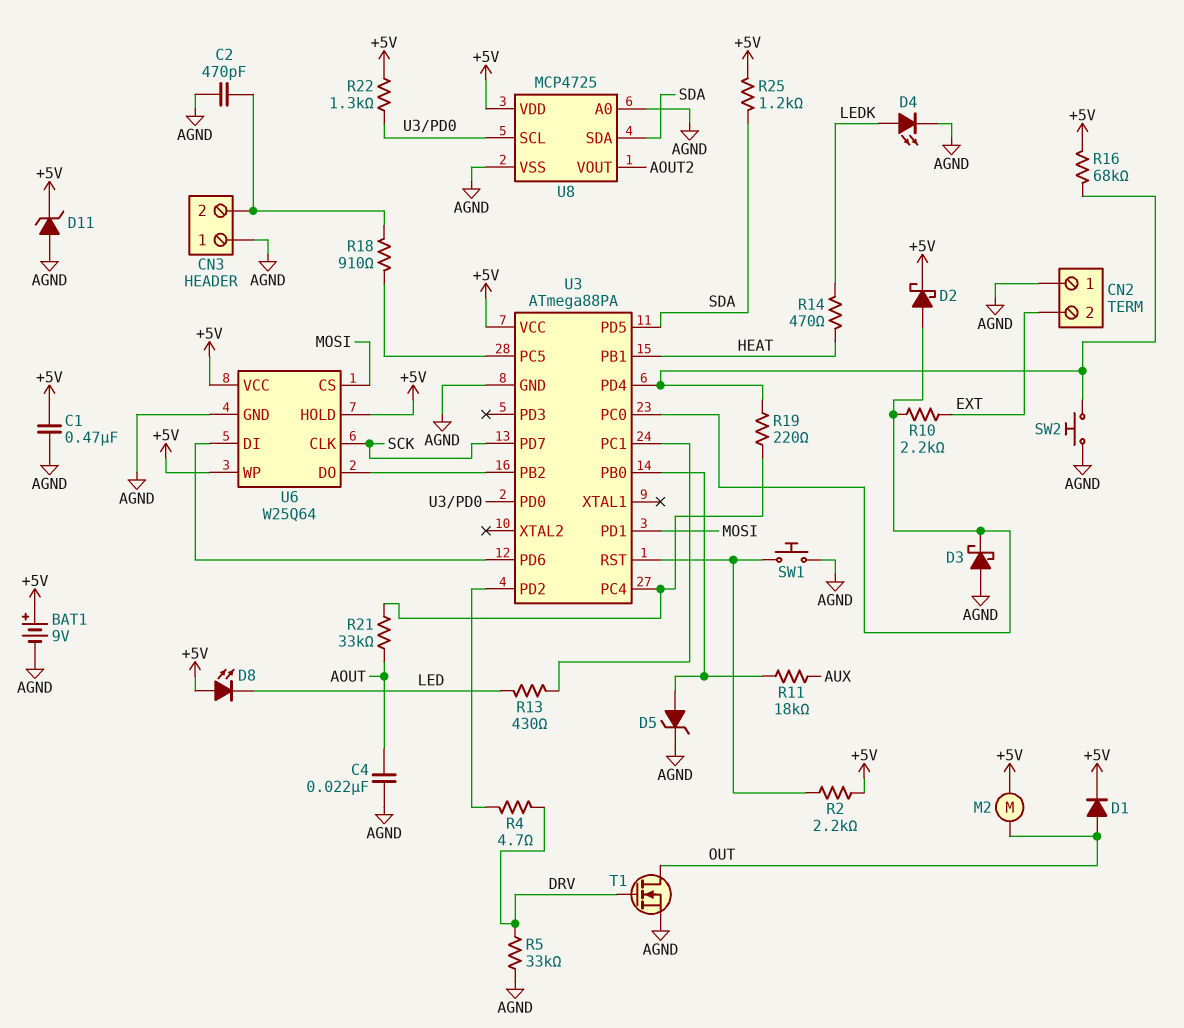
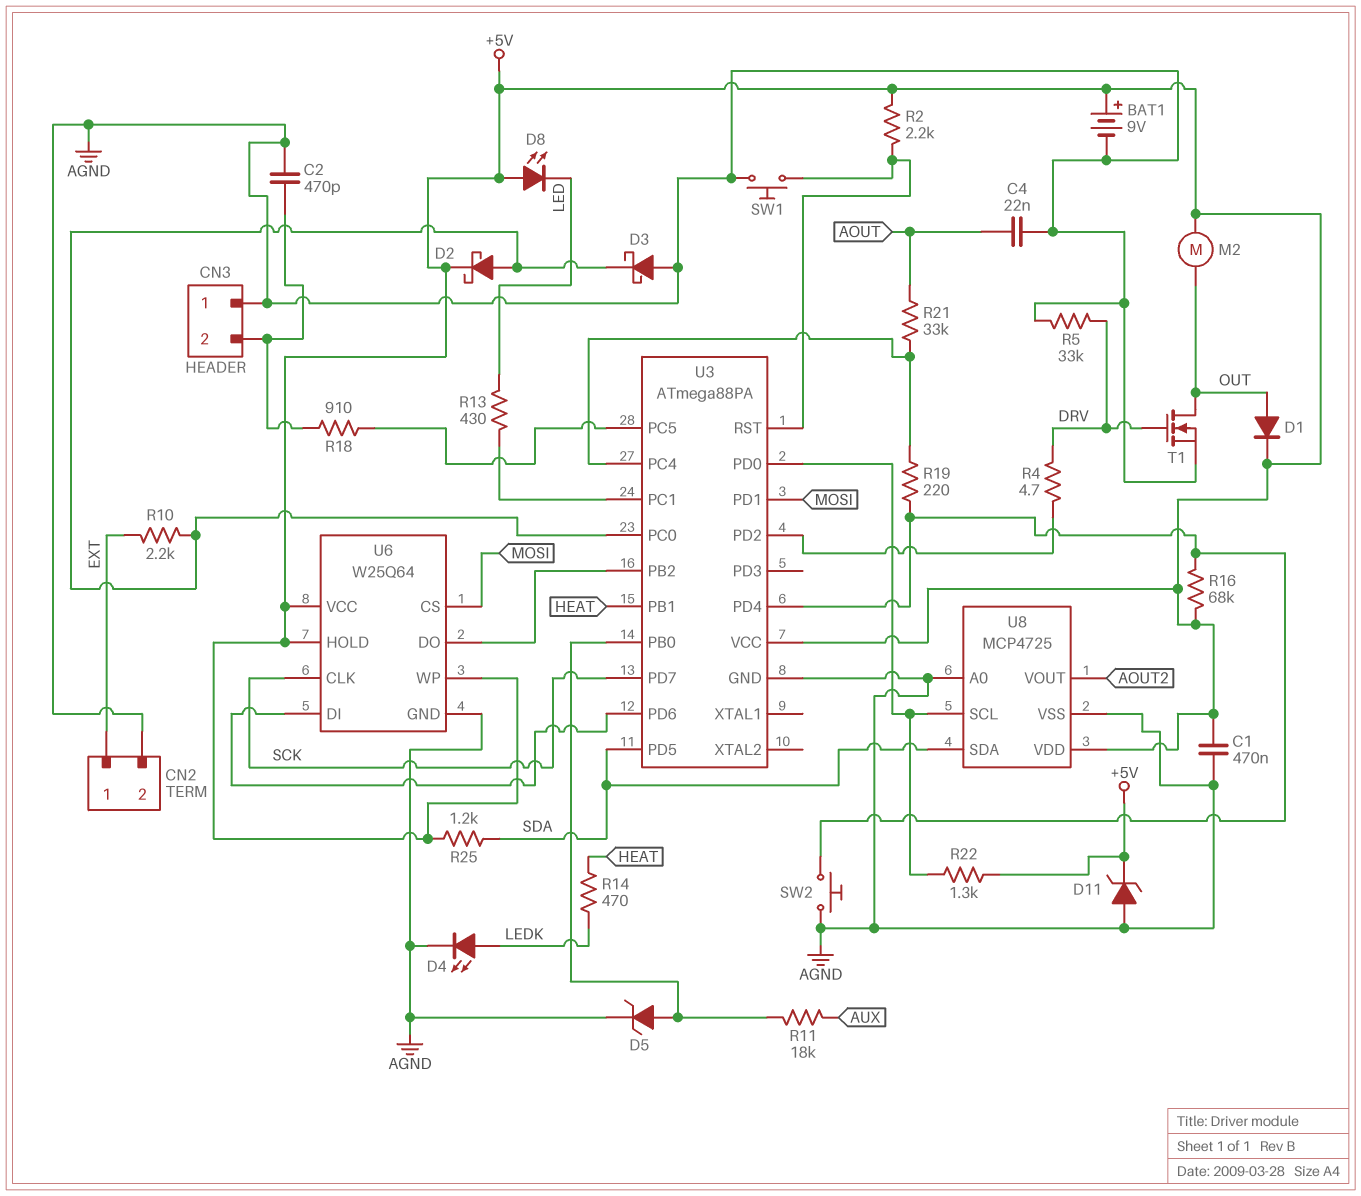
CN2 pin 1: AGND -> EXT
CN2 pin 2: EXT -> AGND

